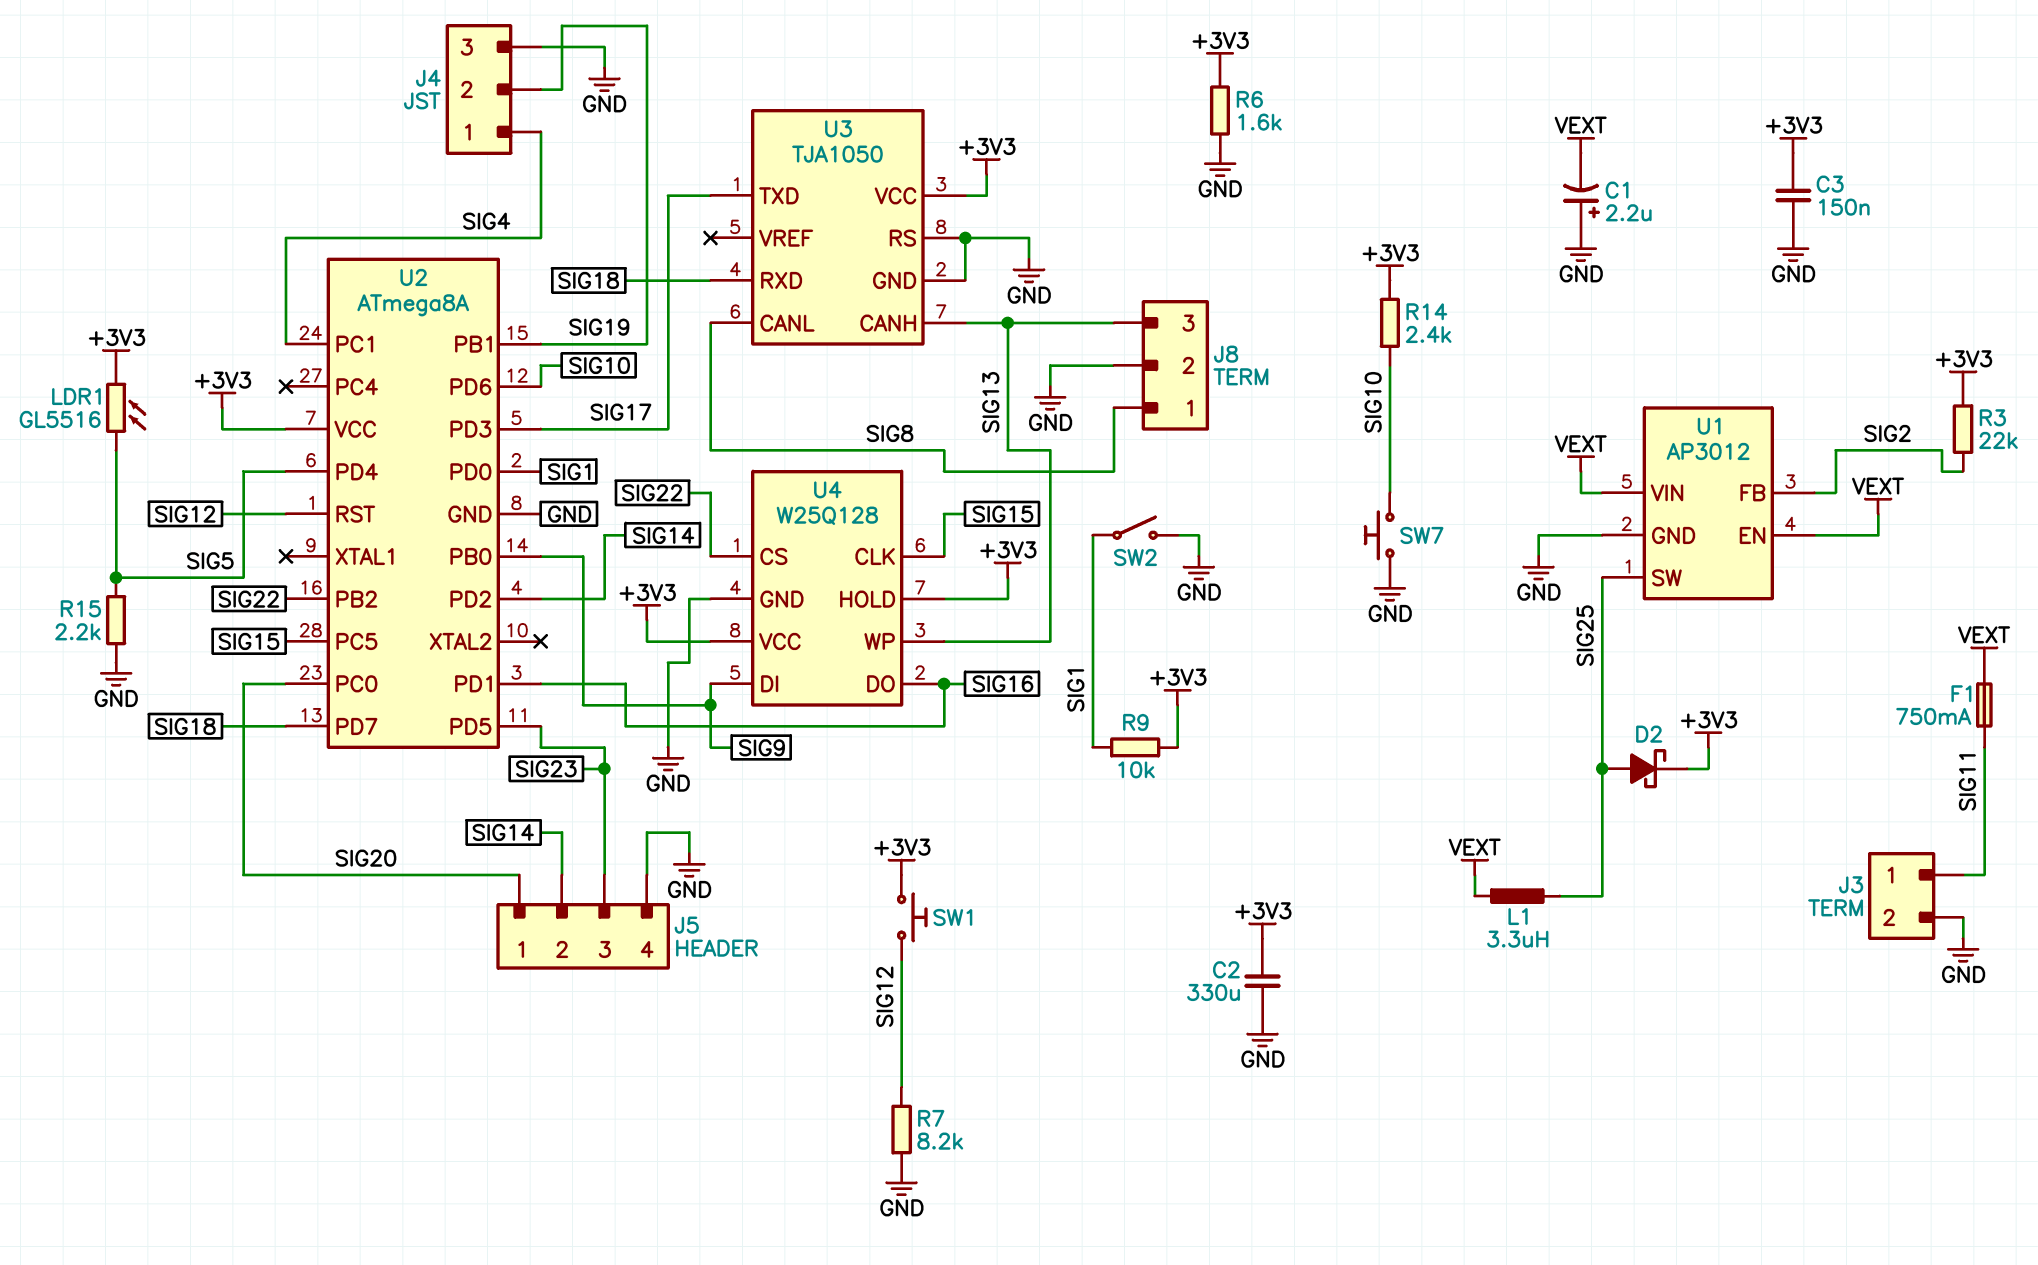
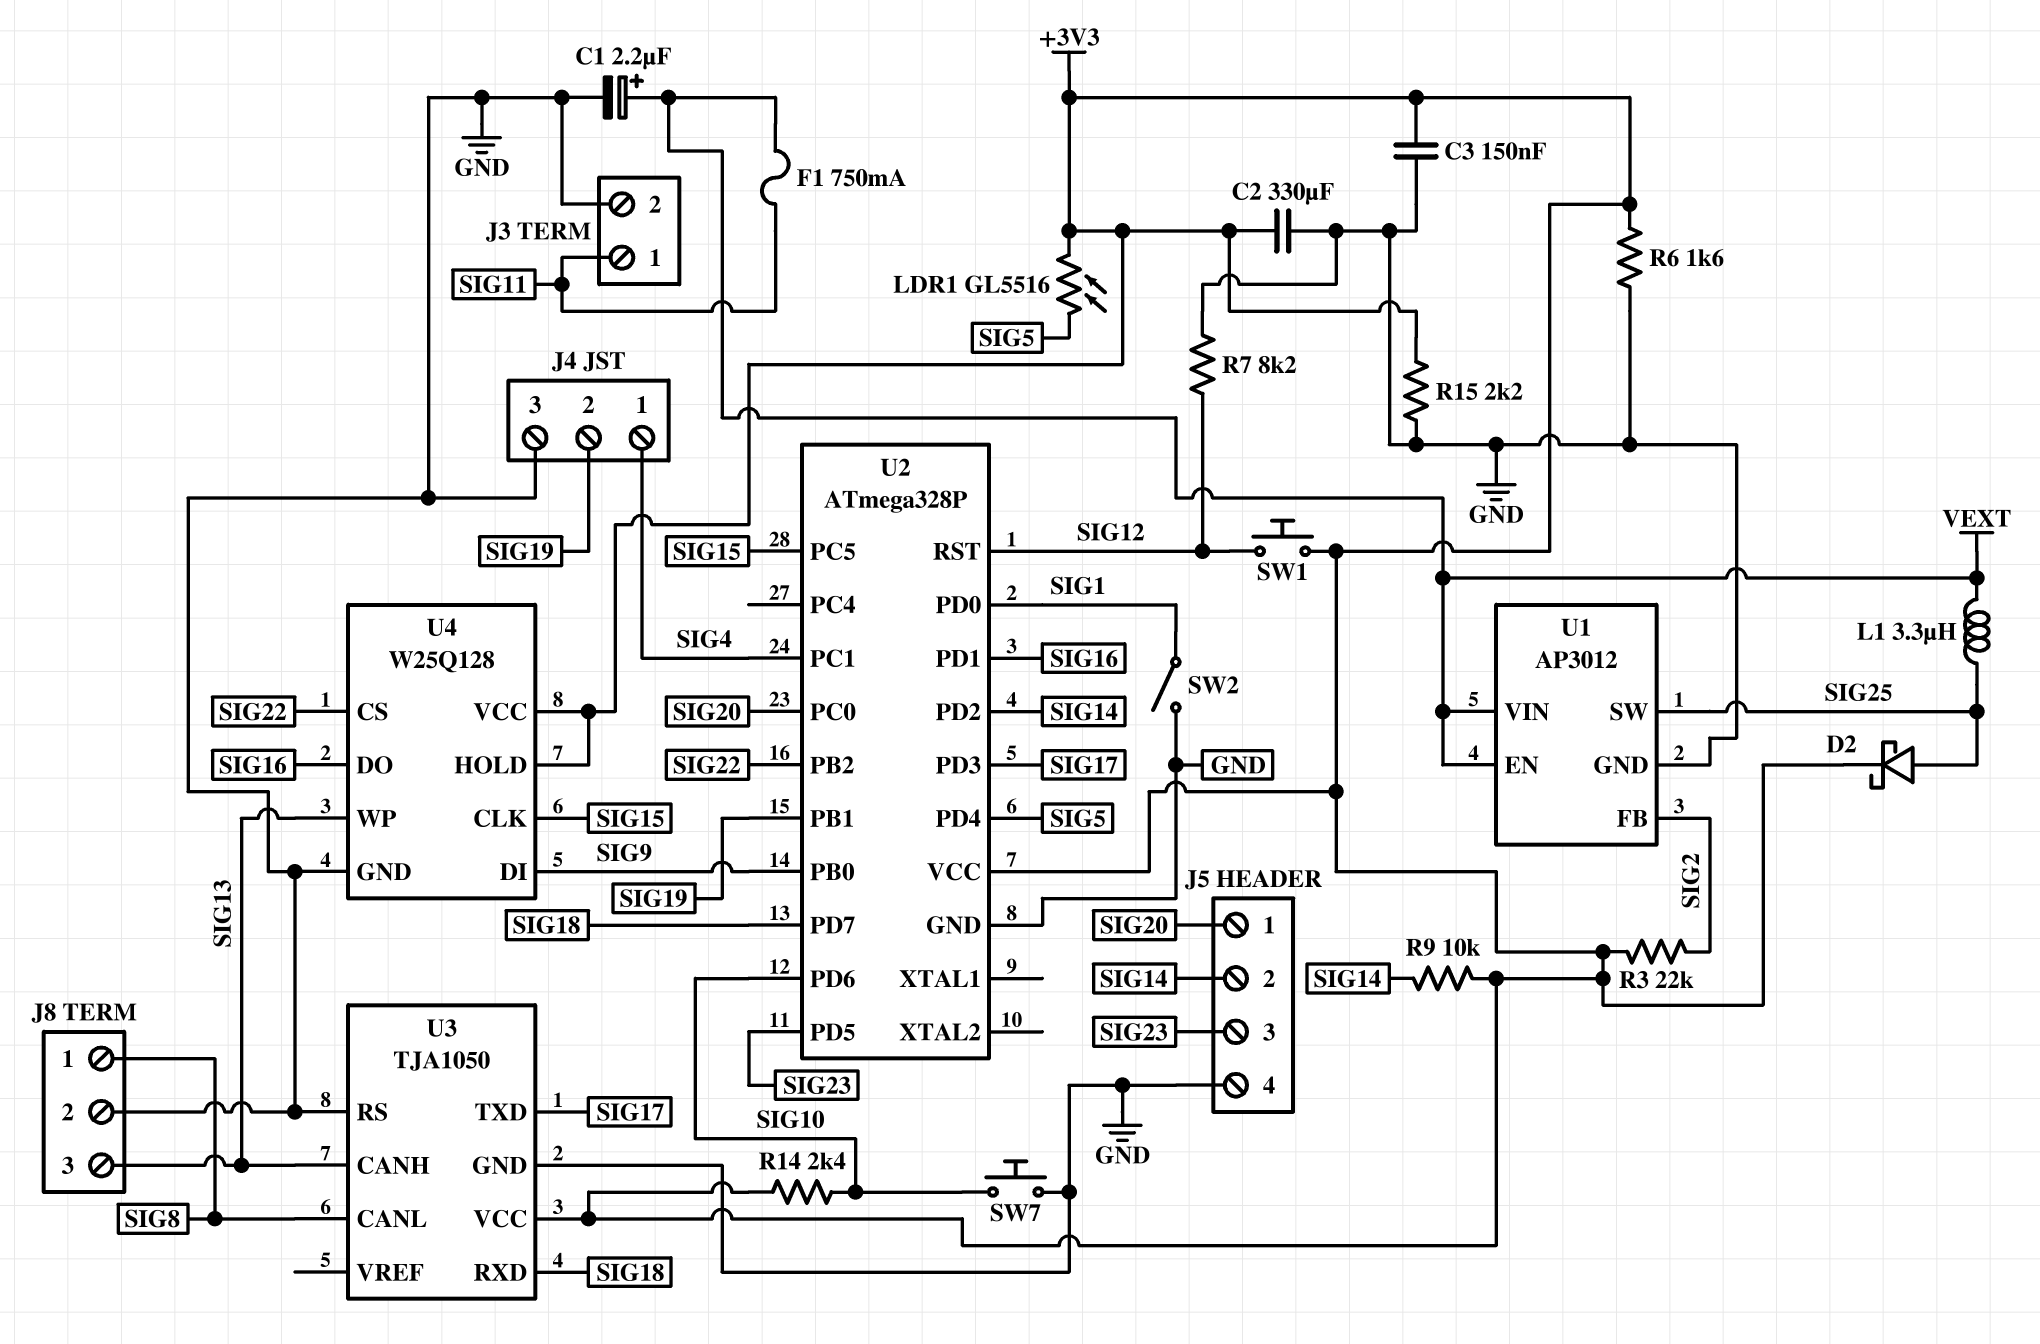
C1: 2.2uF (plus GND, minus VEXT) -> 2.2uF (plus VEXT, minus GND)
R9: 10k (+3V3, SIG1) -> 10k (+3V3, SIG14)
R15: 2.2k (GND, SIG5) -> 2.2k (+3V3, GND)
U2: ATmega8A -> ATmega328P

